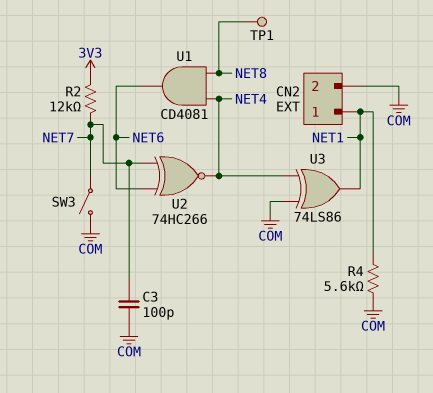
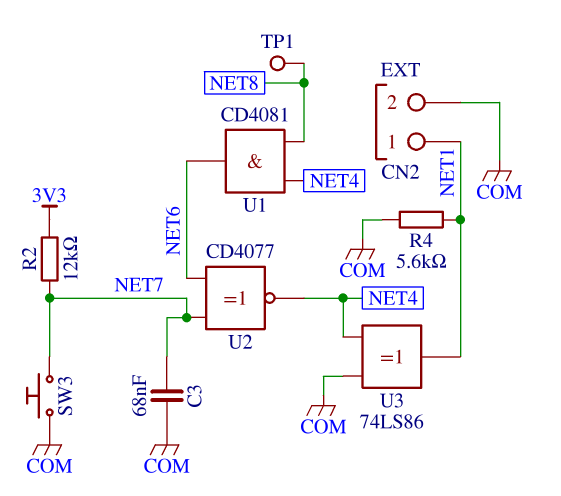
C3: 100pF (COM, NET7) -> 68nF (COM, NET7)
SW3: switch (COM, NET7) -> button (COM, NET7)
U2: XNOR 74HC266 (in NET6, in NET7, out NET4) -> XNOR CD4077 (in NET6, in NET7, out NET4)

